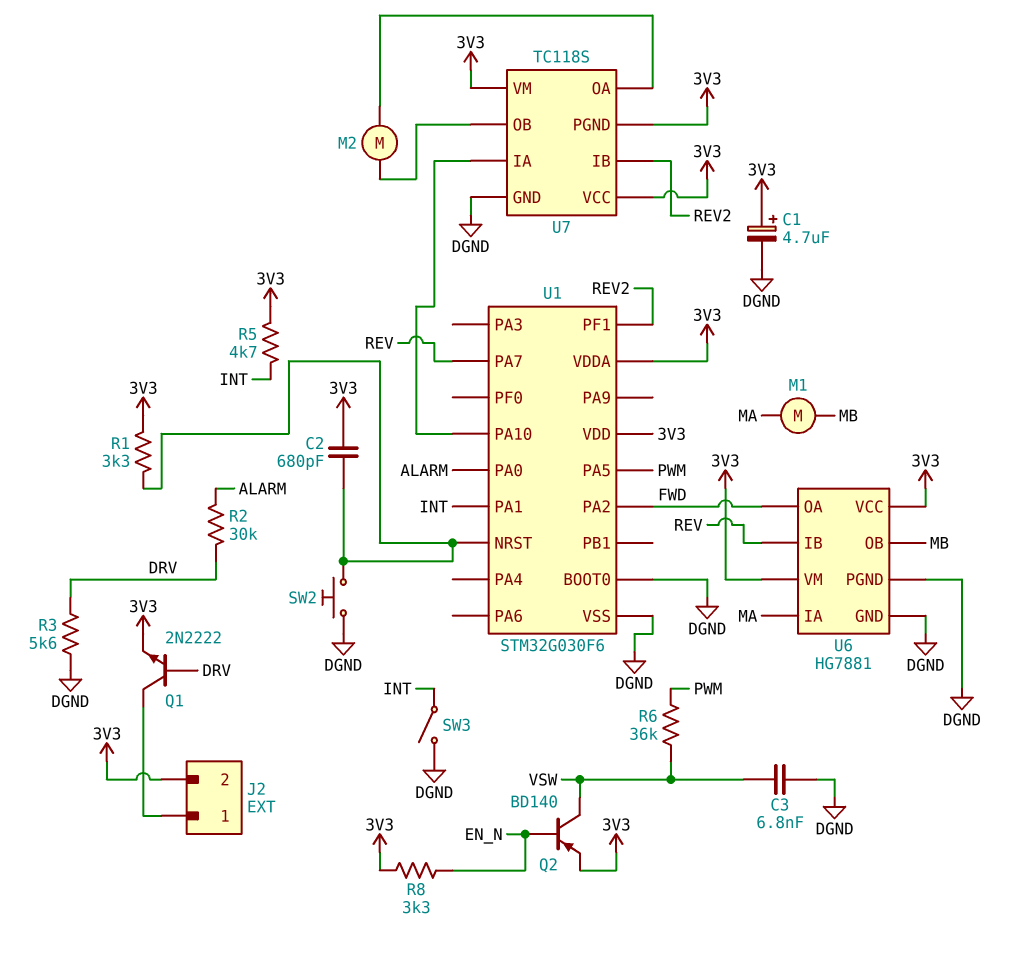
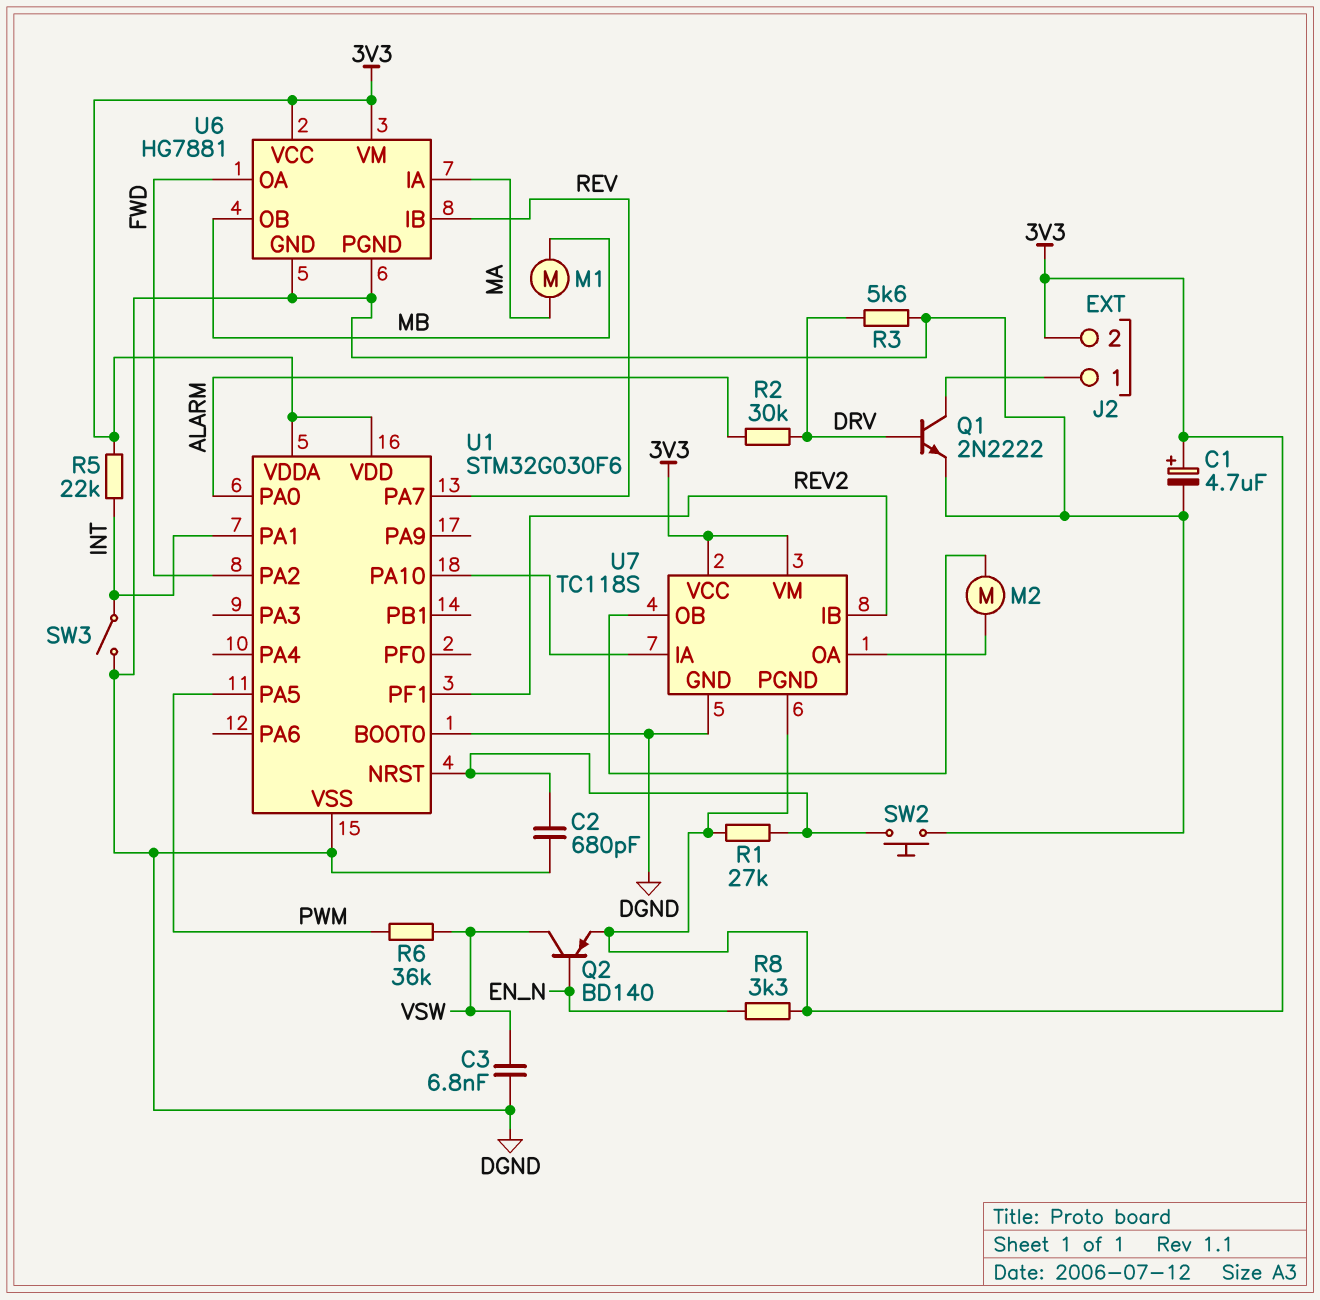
C2: 680pF (3V3, U1/NRST) -> 680pF (DGND, U1/NRST)
Q1: NPN 2N2222 (B DRV, C J2/1, E 3V3) -> NPN 2N2222 (B DRV, C J2/1, E DGND)
R1: 3.3k (3V3, U1/NRST) -> 27k (3V3, U1/NRST)
R5: 4.7k (3V3, INT) -> 22k (3V3, INT)

